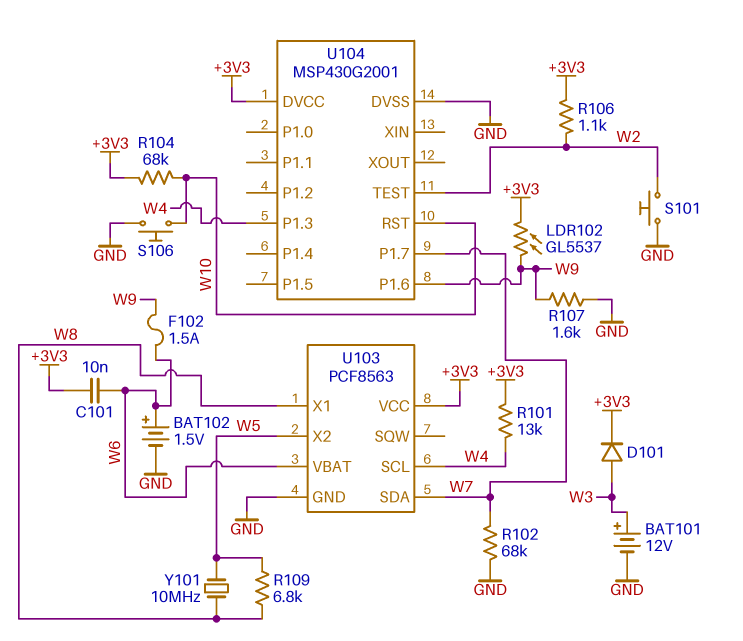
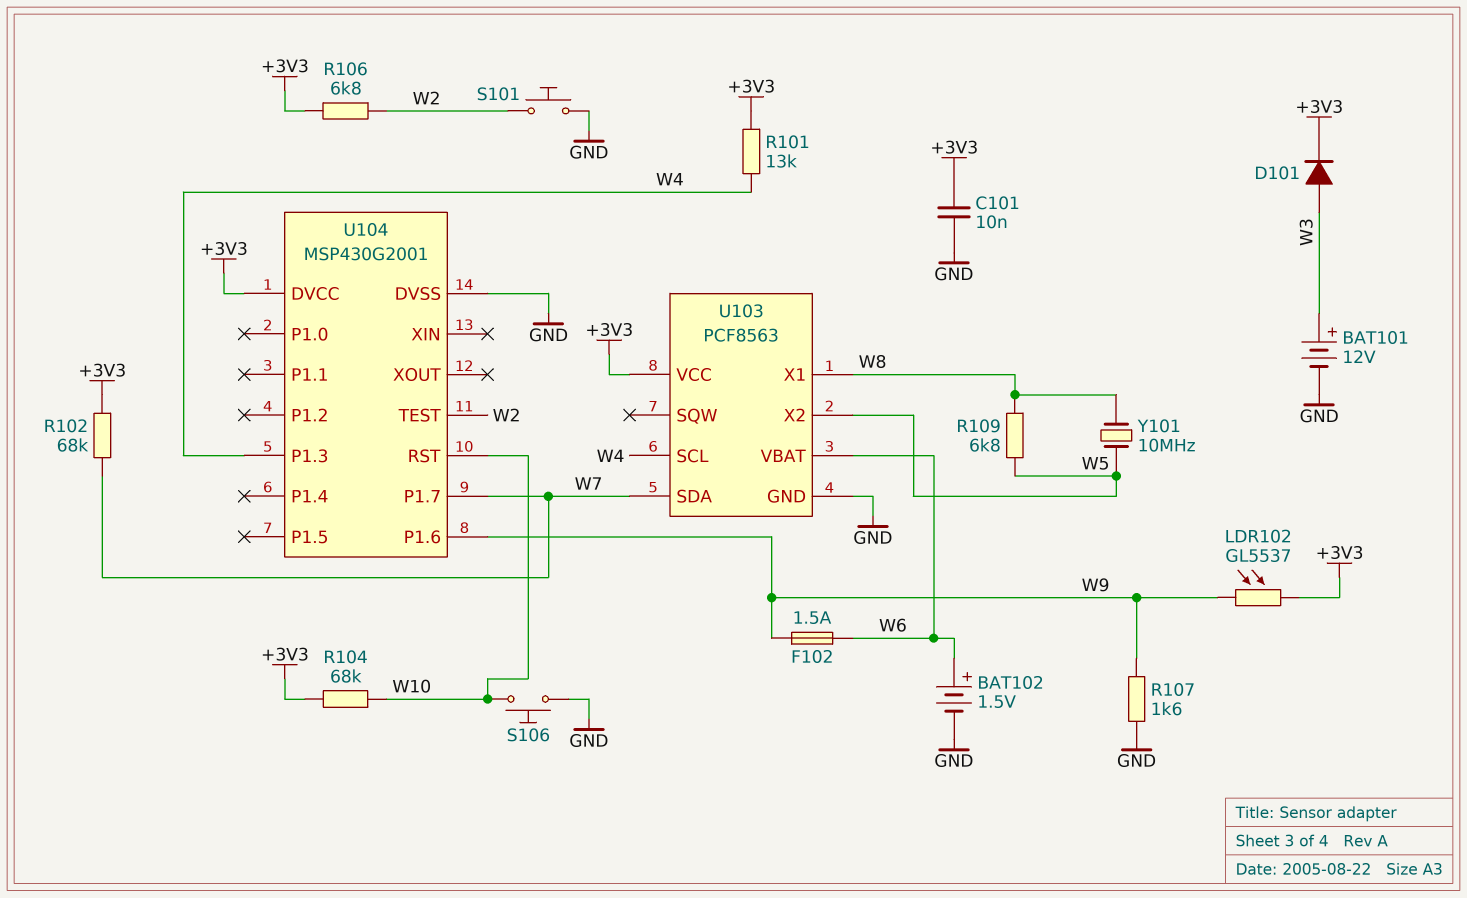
C101: 10nF (+3V3, W6) -> 10nF (+3V3, GND)
R102: 68k (GND, W7) -> 68k (+3V3, W7)
R106: 1.1k (+3V3, W2) -> 6.8k (+3V3, W2)

